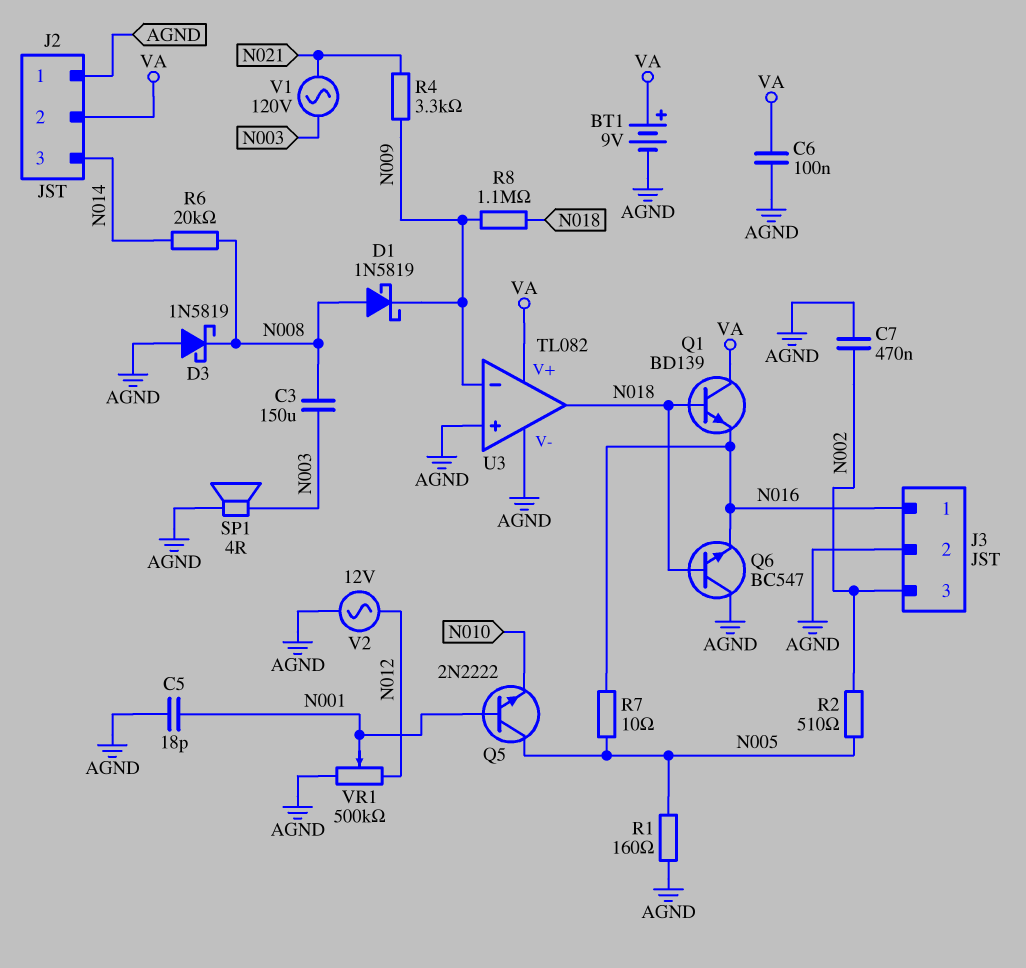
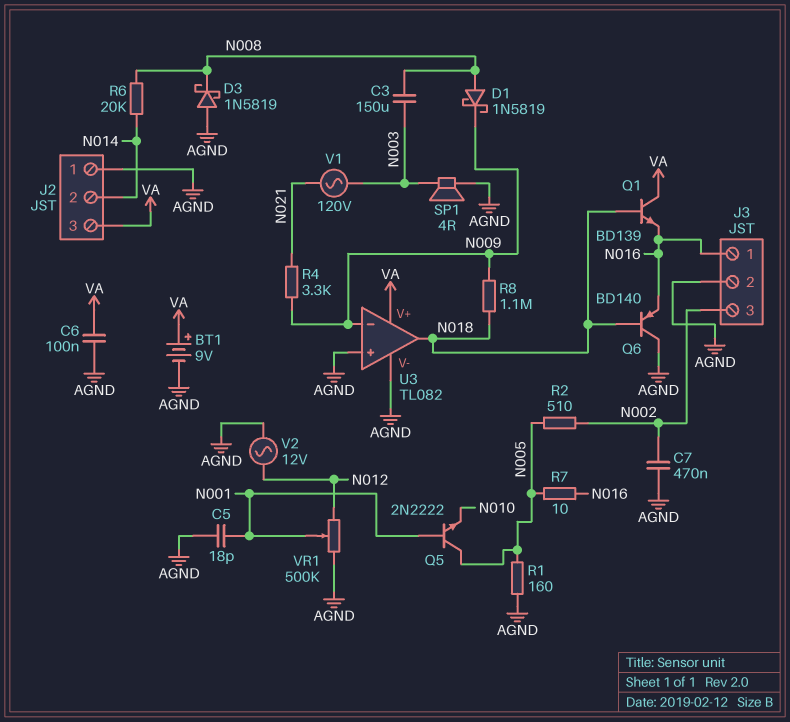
J2 pin 2: VA -> N014
J2 pin 3: N014 -> VA
Q6: NPN BC547 (B N018, C AGND, E N016) -> PNP BD140 (B N018, C AGND, E N016)

